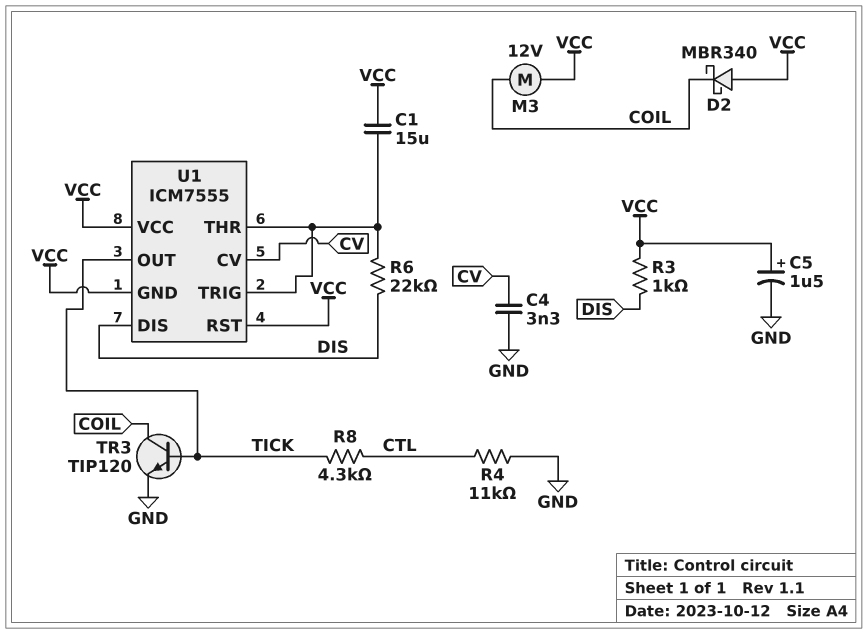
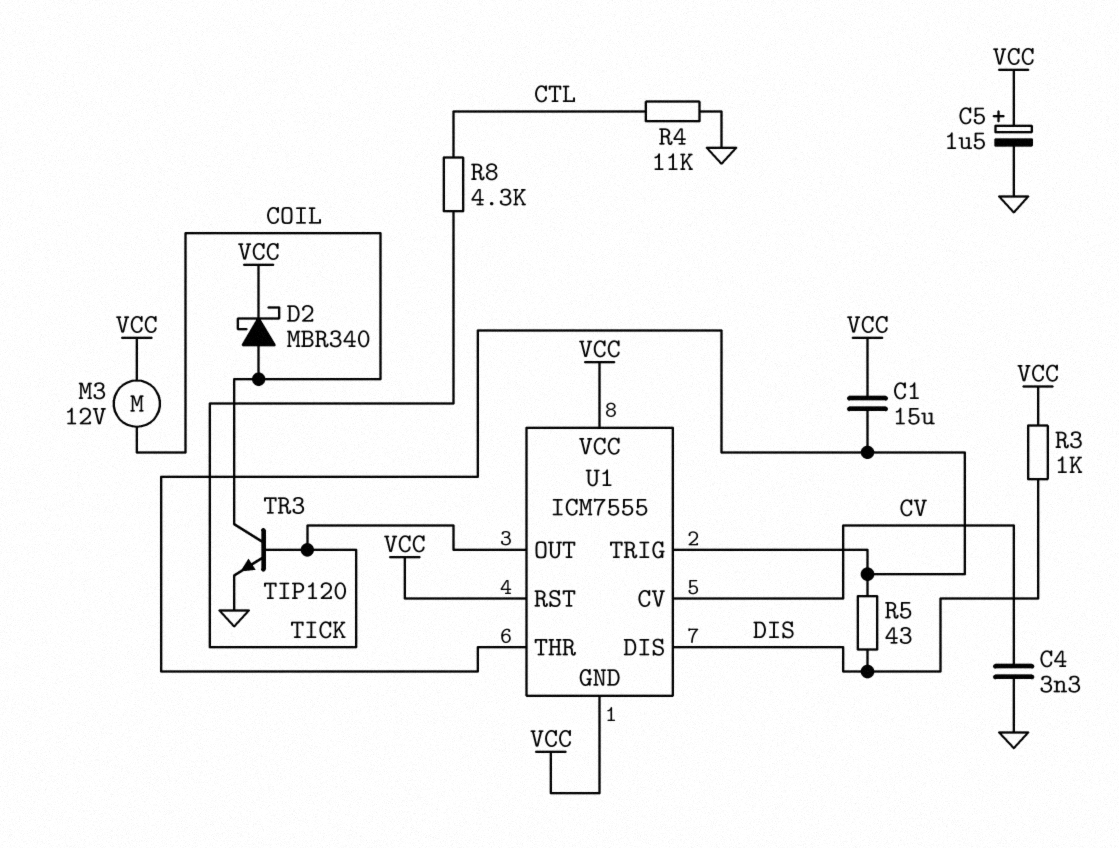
D2: schottky MBR340 (A VCC, K COIL) -> schottky MBR340 (A COIL, K VCC)
R5: none -> 43 (DIS, U1/THR)
R6: 22k (DIS, U1/THR) -> none

